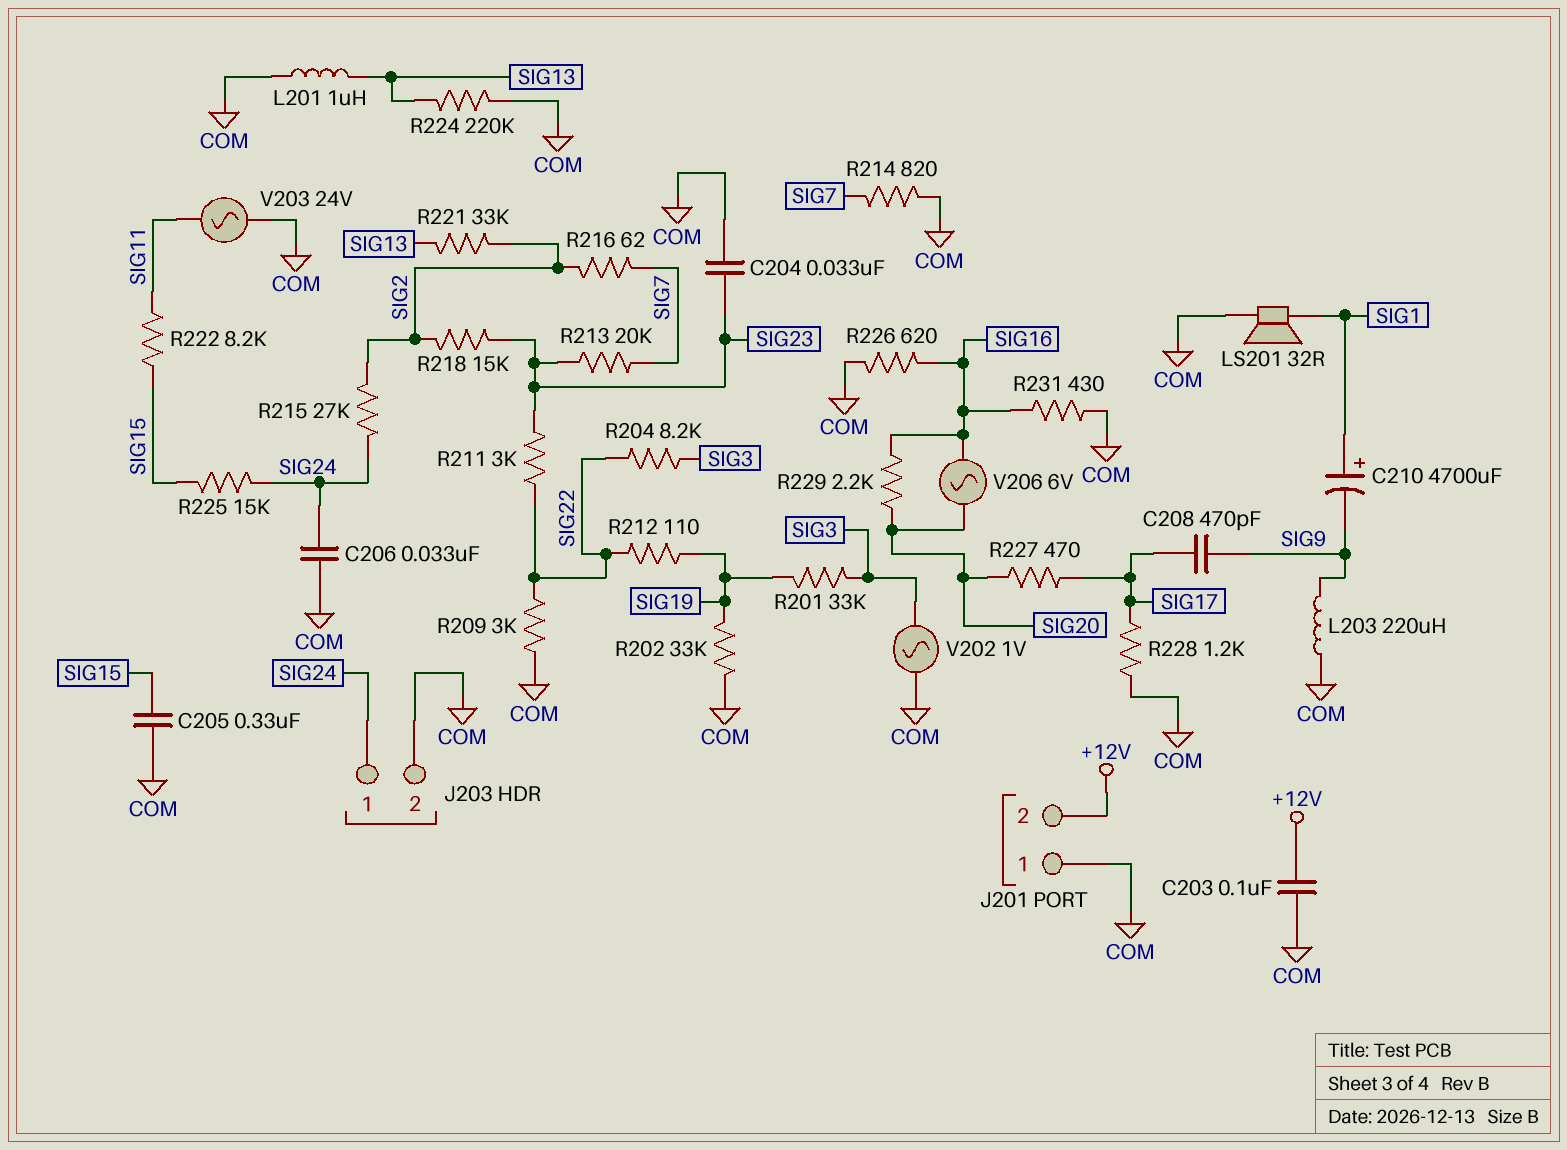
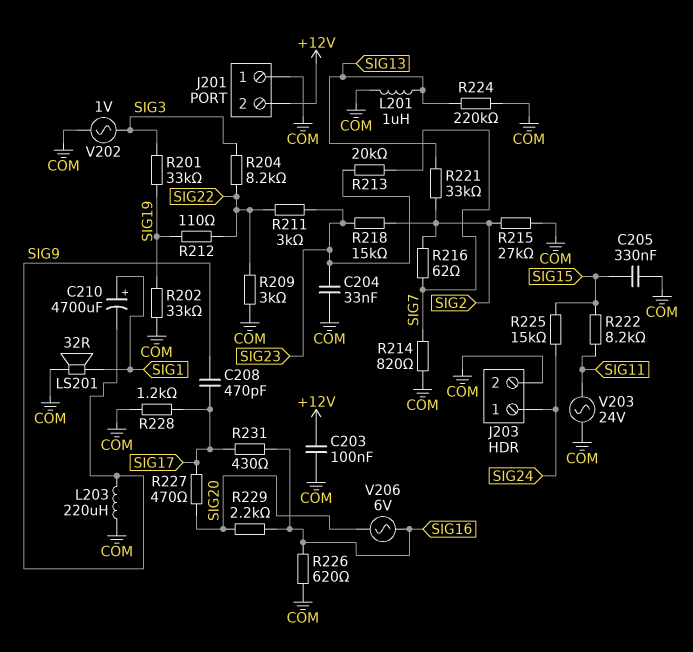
C206: 33nF (COM, SIG24) -> none
R215: 27k (SIG2, SIG24) -> 27k (COM, SIG2)
R231: 430 (COM, SIG16) -> 430 (SIG16, SIG17)

